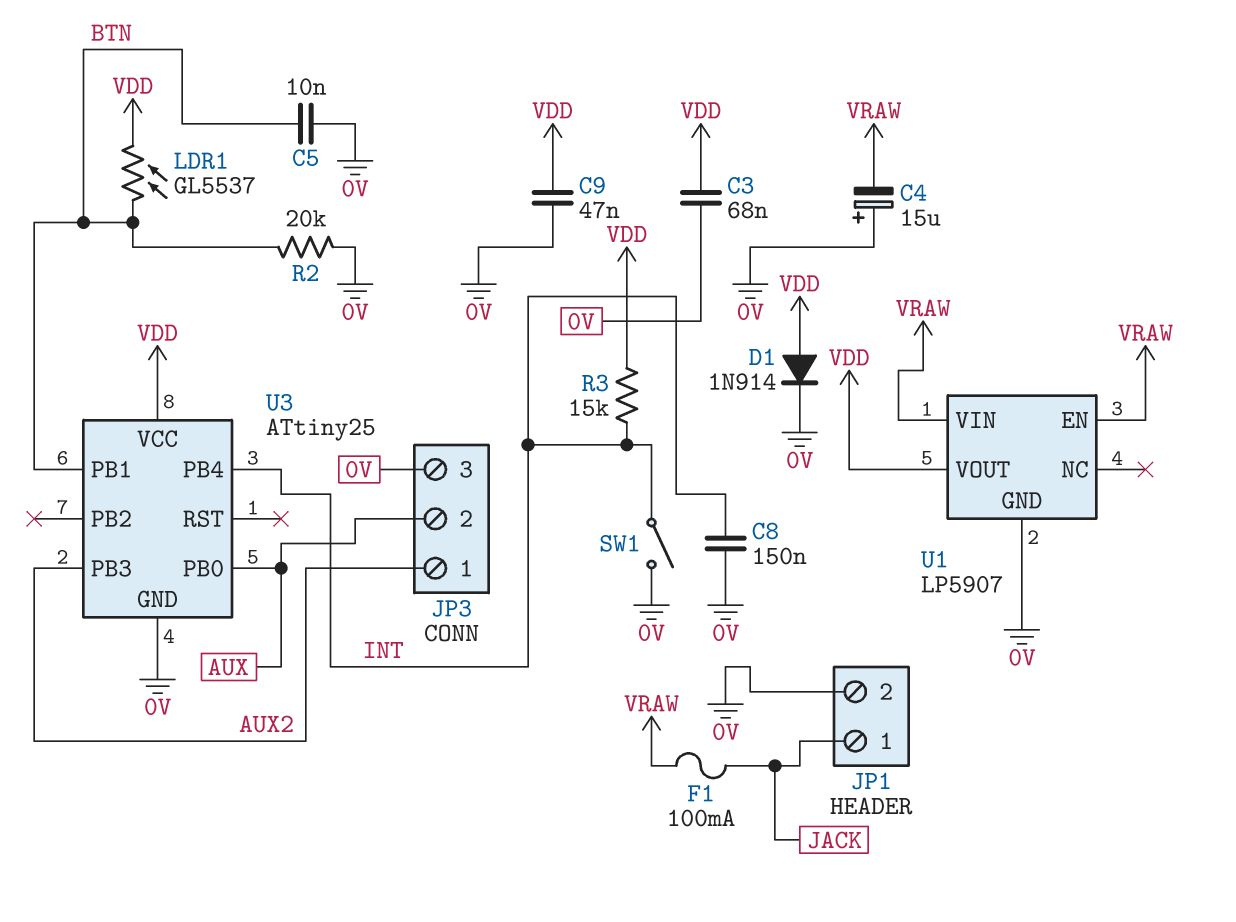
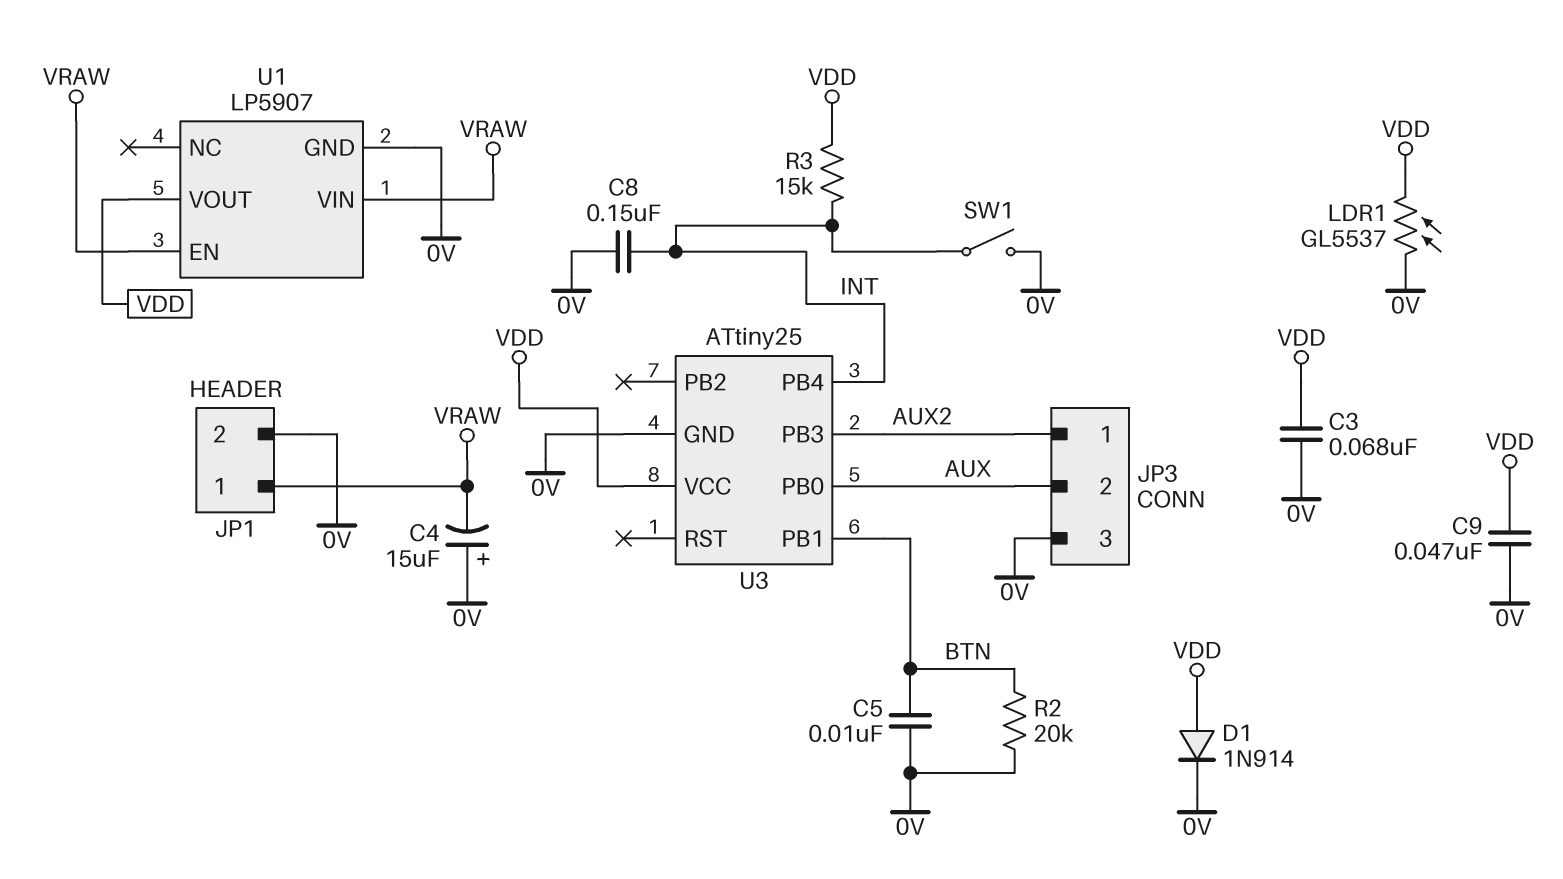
F1: 100mA (JACK, VRAW) -> none
JP1 pin 1: JACK -> VRAW
LDR1: GL5537 (BTN, VDD) -> GL5537 (0V, VDD)

